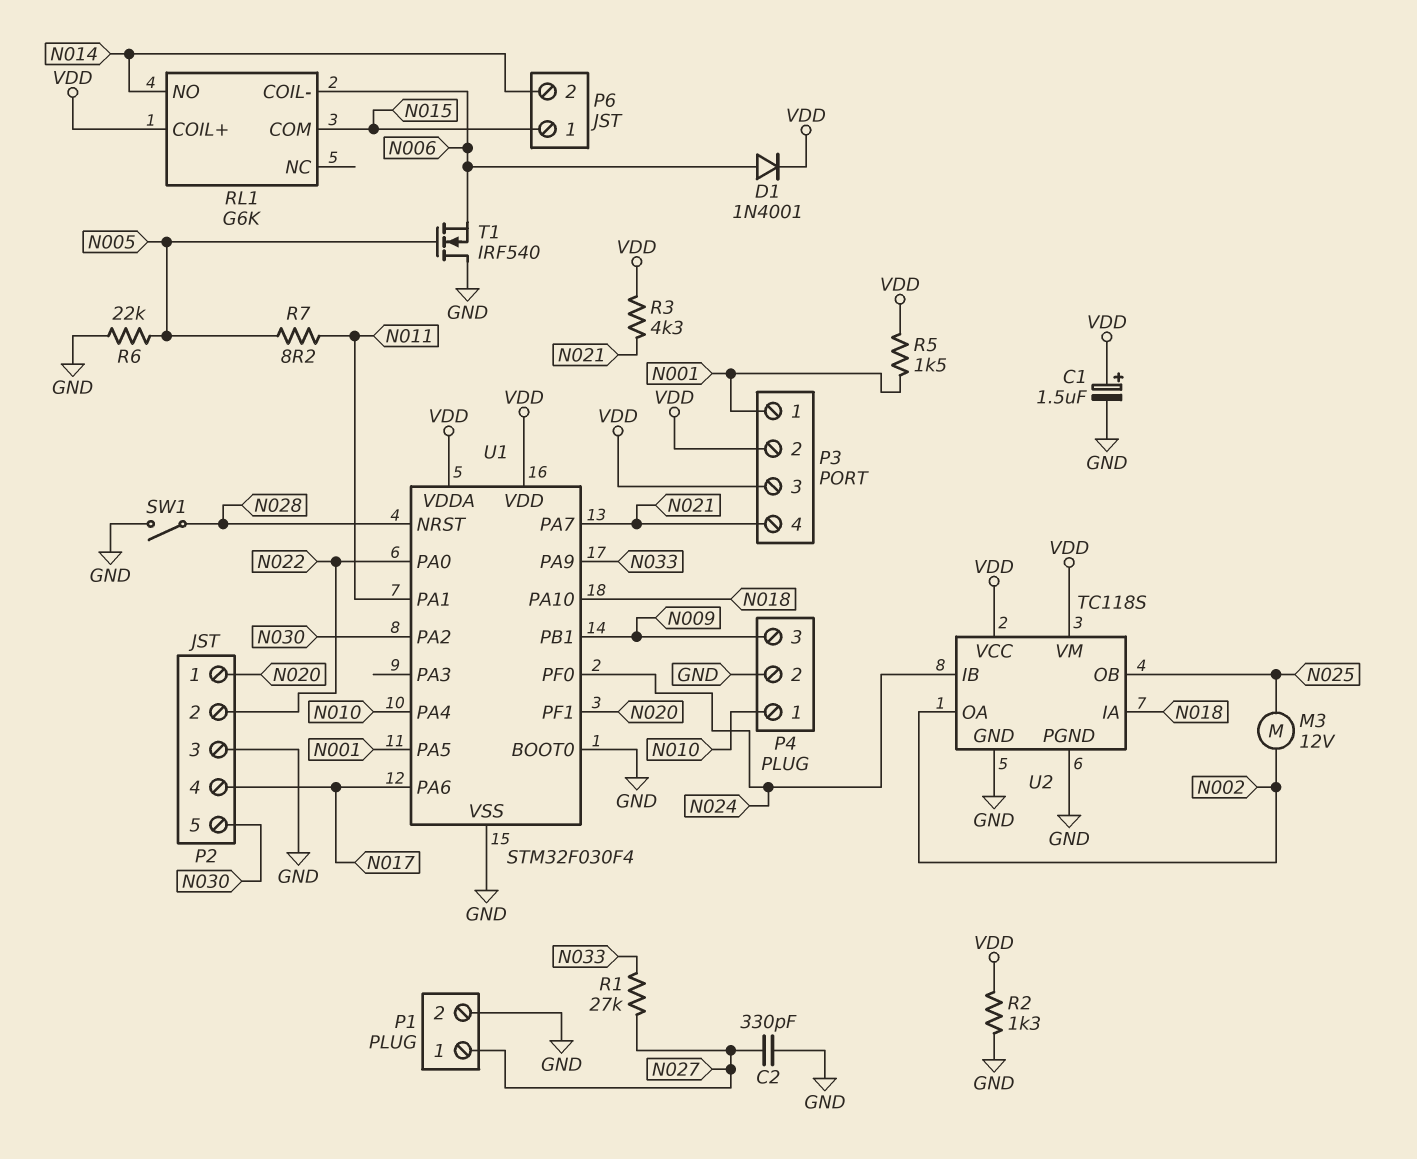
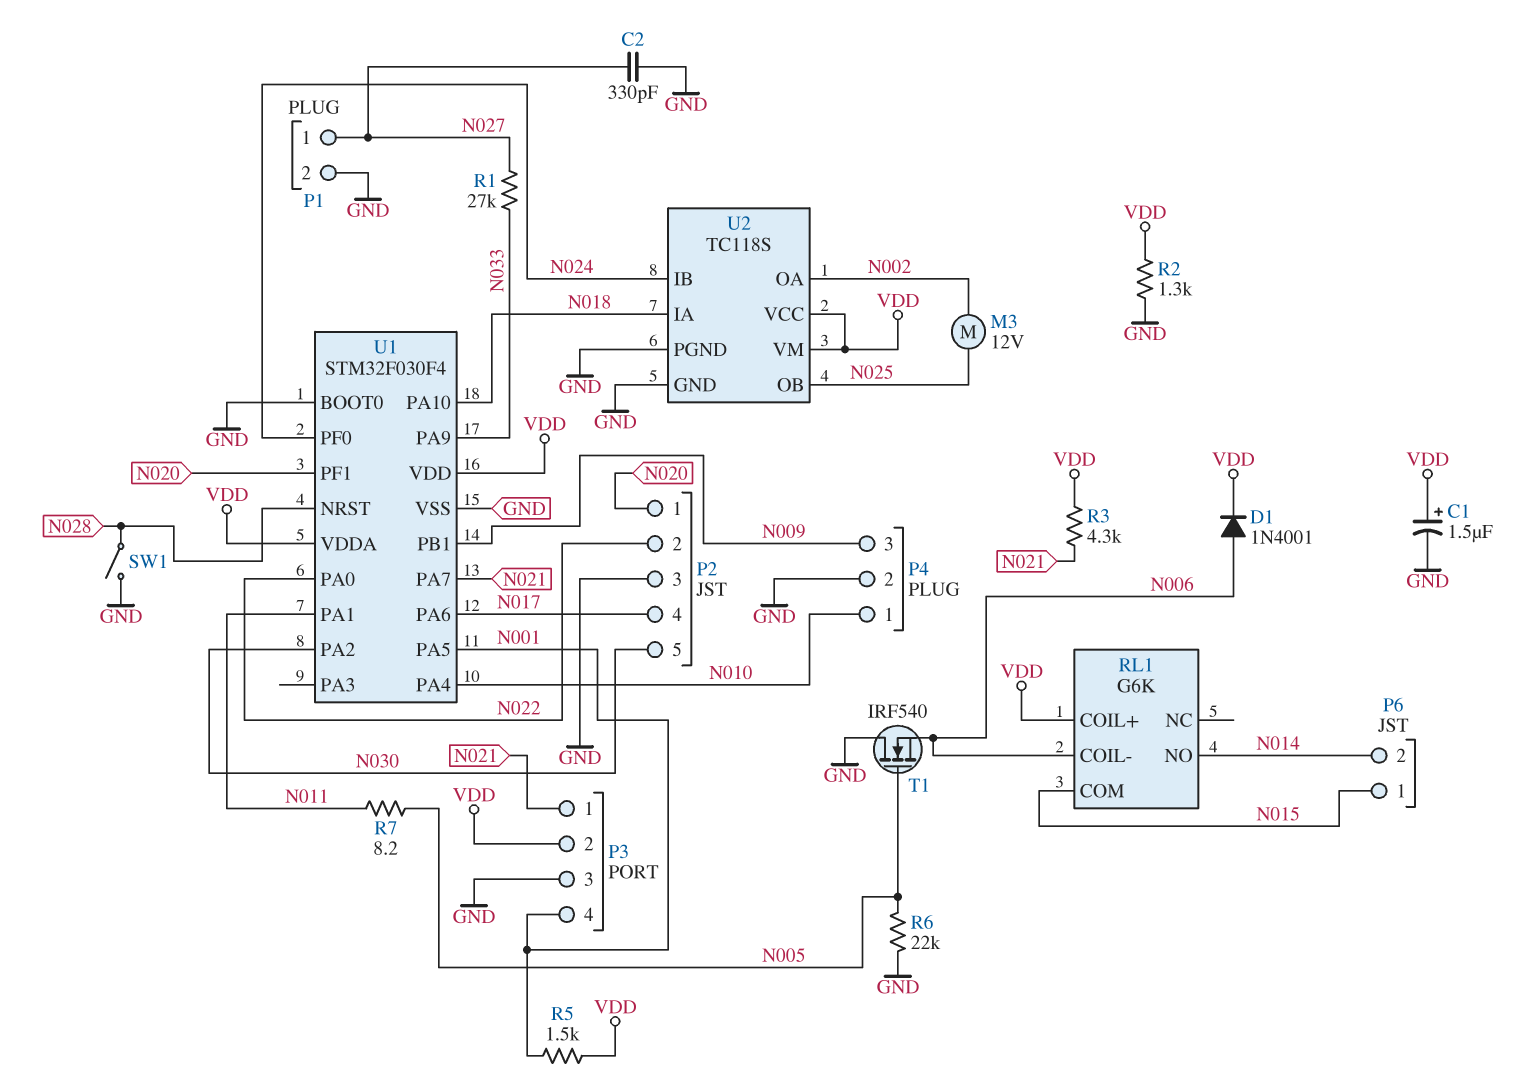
P3 pin 1: N001 -> N021
P3 pin 3: VDD -> GND
P3 pin 4: N021 -> N001

